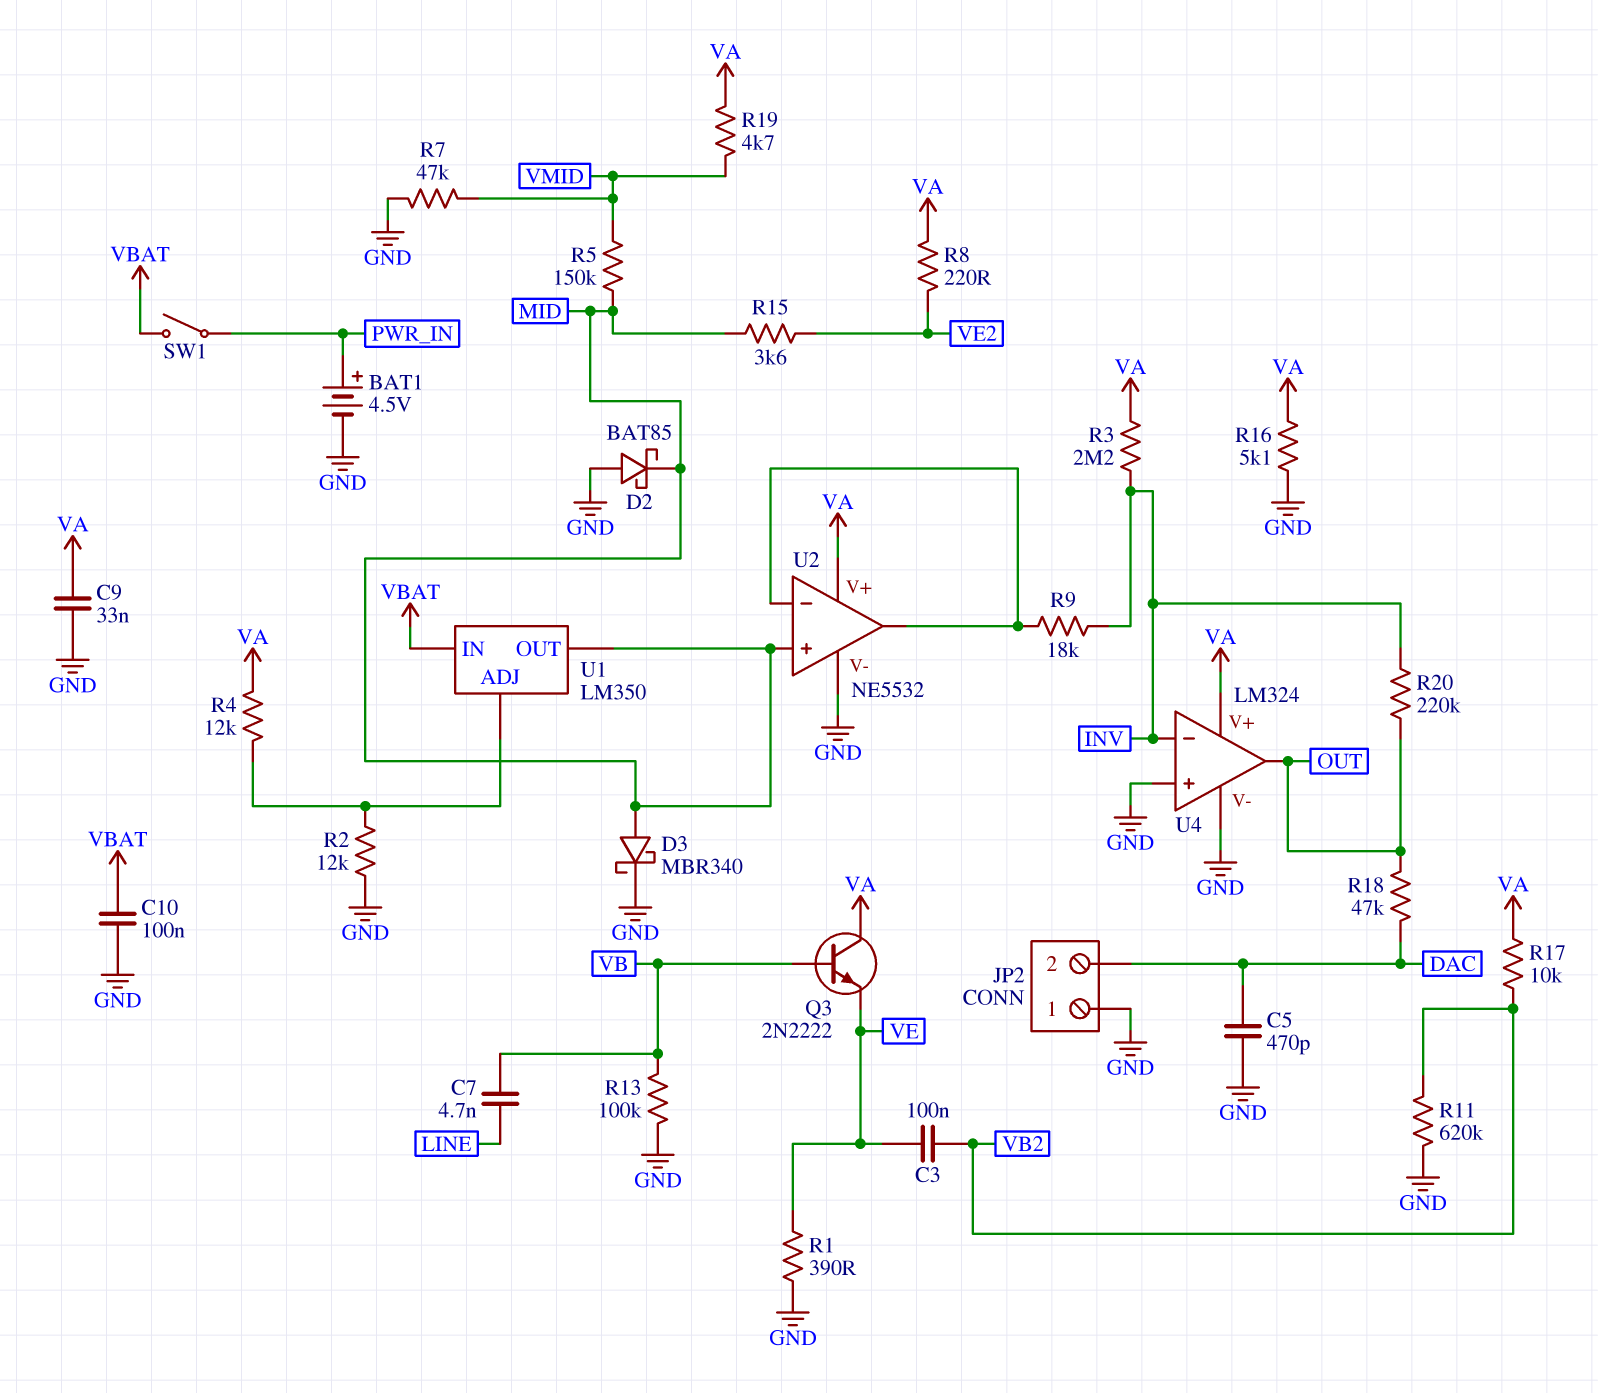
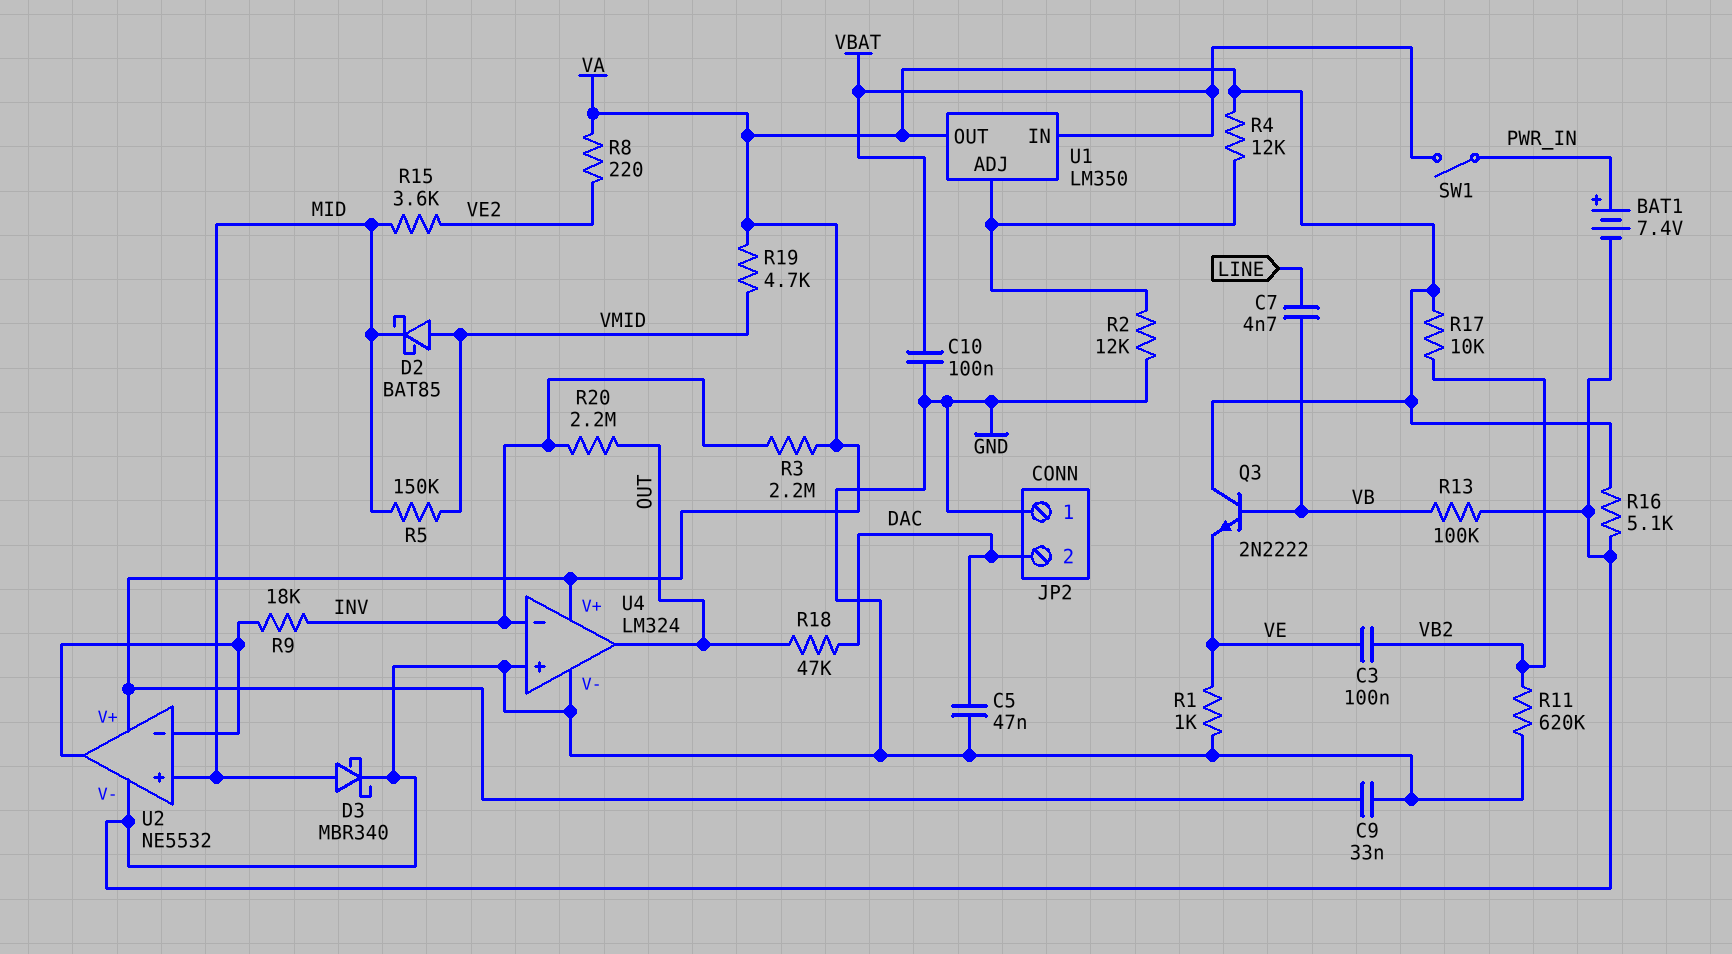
BAT1: 4.5V (plus PWR_IN, minus GND) -> 7.4V (plus PWR_IN, minus GND)
C5: 470pF (DAC, GND) -> 47nF (DAC, GND)
D2: schottky BAT85 (A GND, K MID) -> schottky BAT85 (A VMID, K MID)
R1: 390 (GND, VE) -> 1k (GND, VE)
R7: 47k (GND, VMID) -> none
R20: 220k (INV, OUT) -> 2.2M (INV, OUT)
U1 pin OUT: MID -> VA

